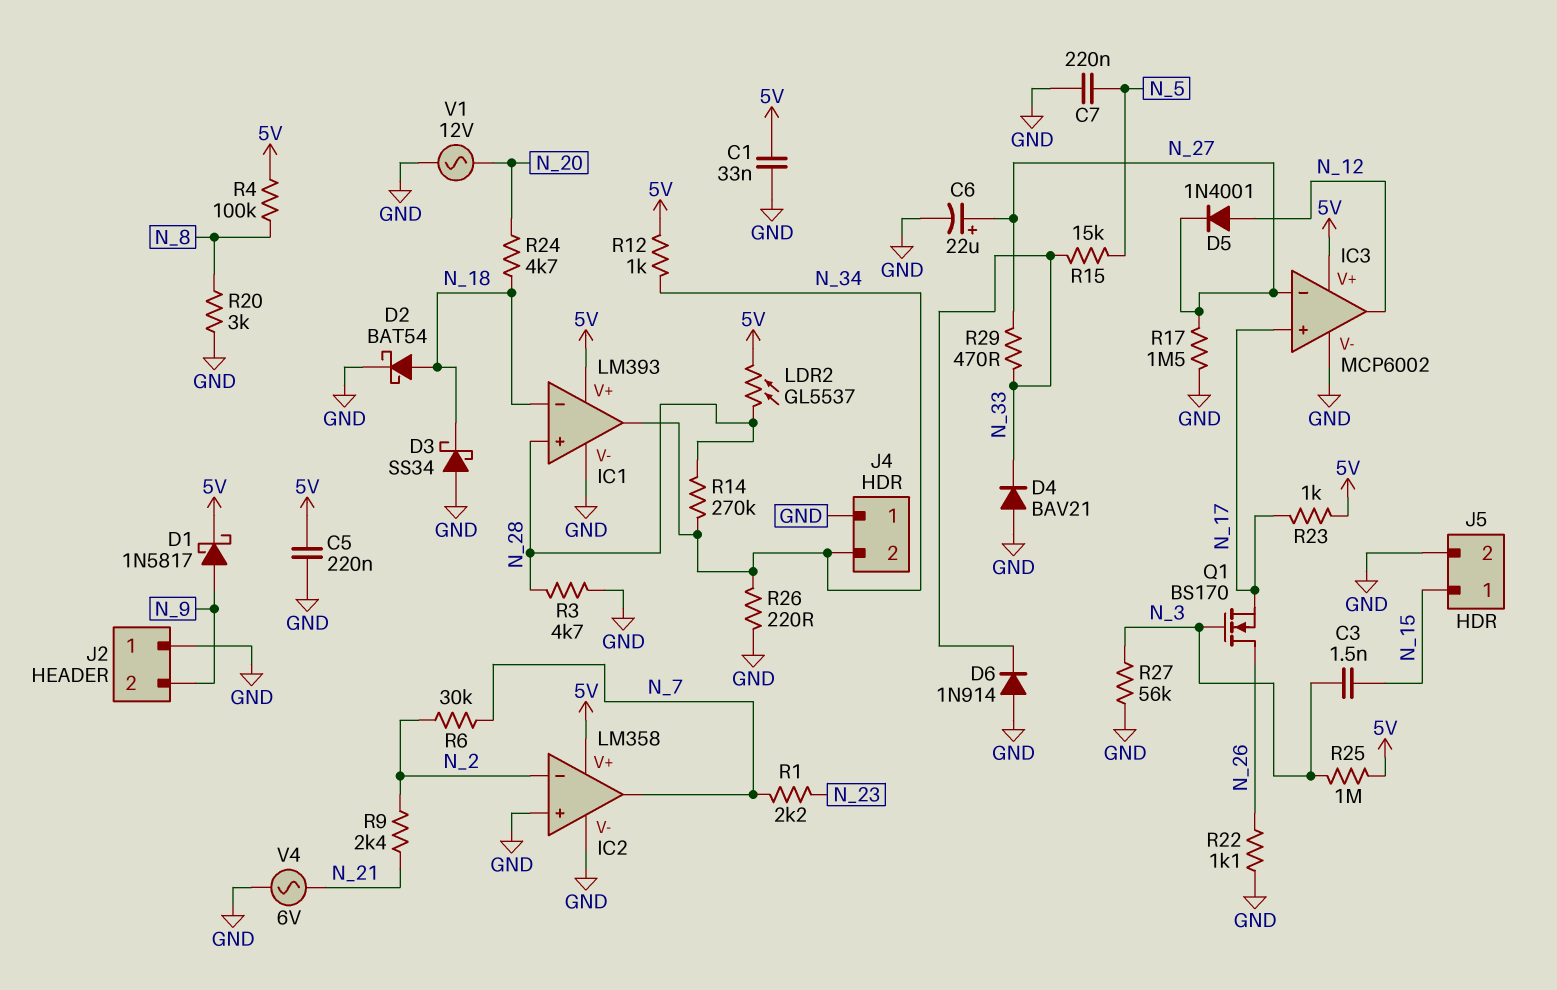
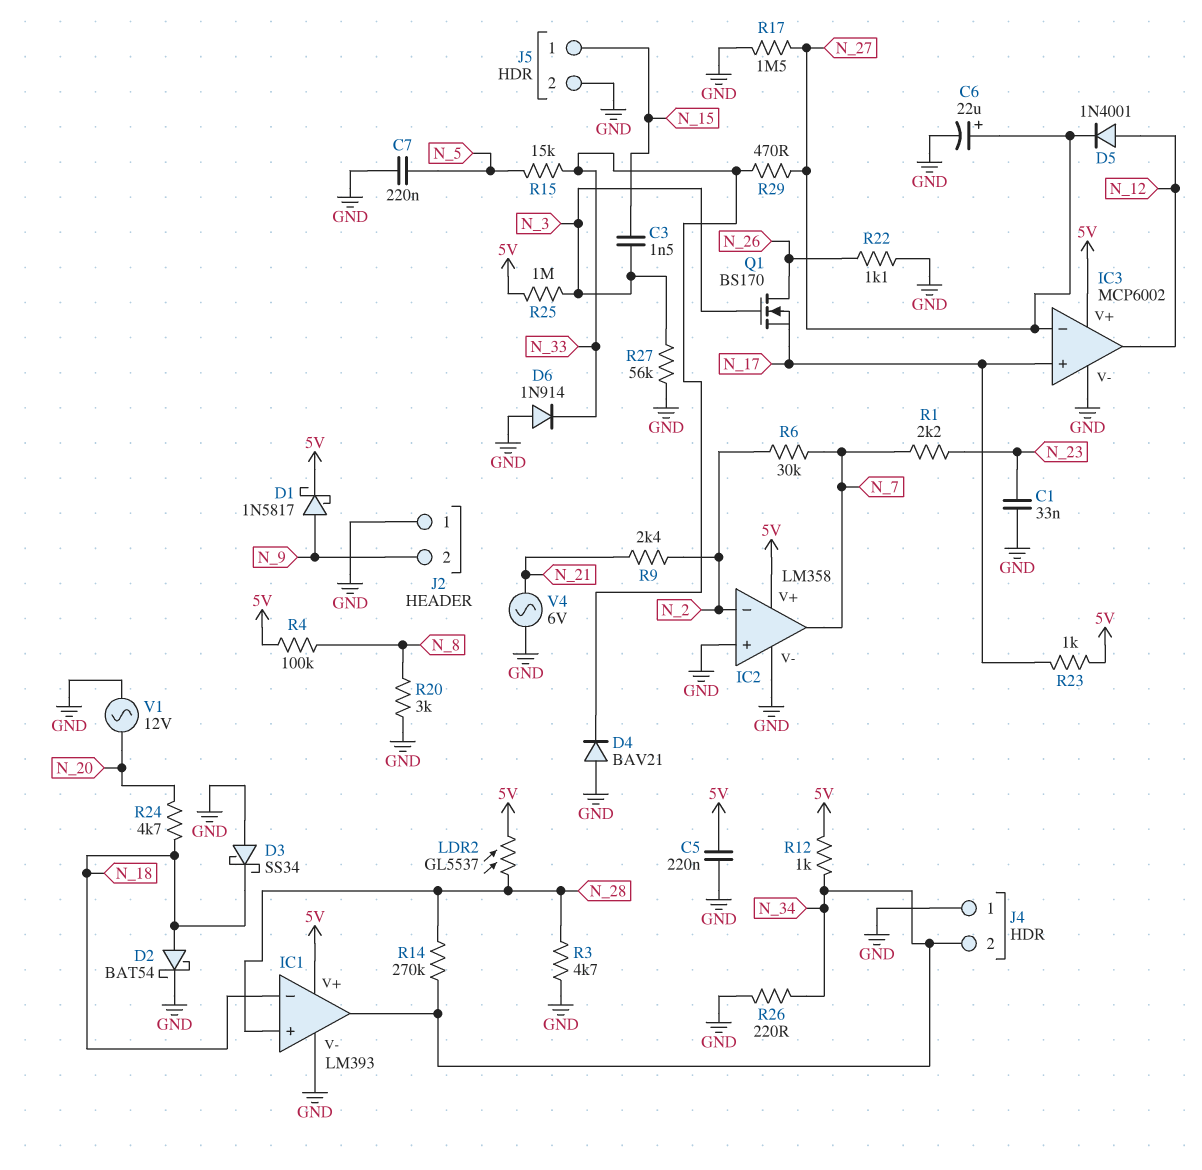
C1: 33nF (5V, GND) -> 33nF (GND, N_23)

